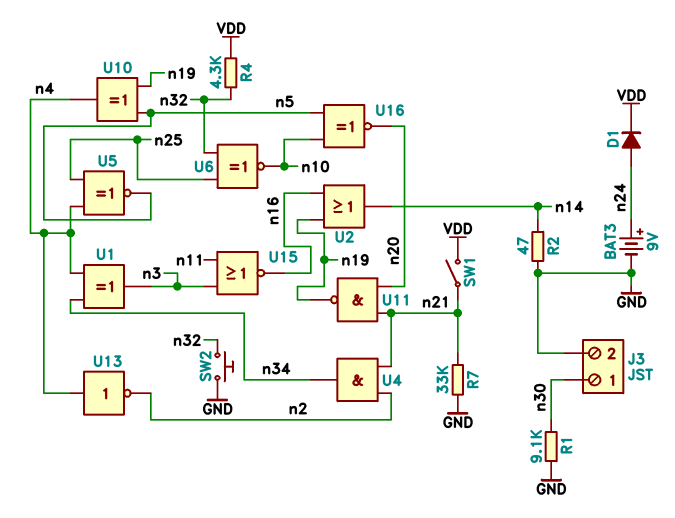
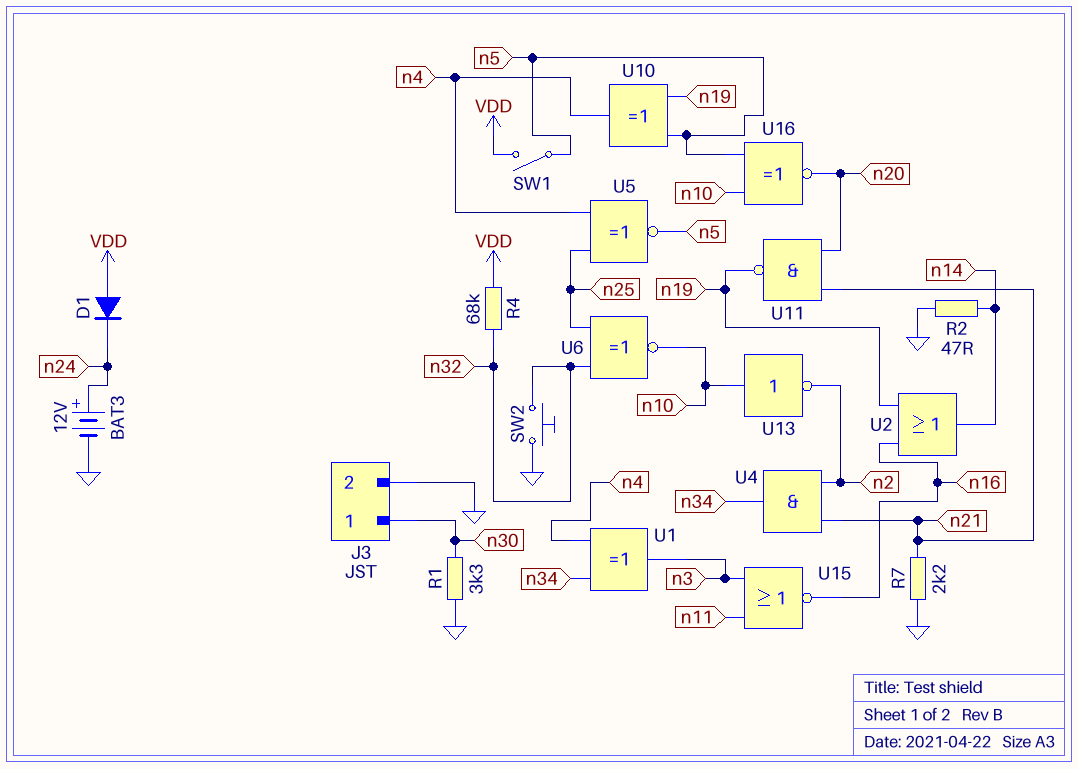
BAT3: 9V (plus n24, minus GND) -> 12V (plus n24, minus GND)
D1: diode (A n24, K VDD) -> diode (A VDD, K n24)
R1: 9.1k (GND, n30) -> 3.3k (GND, n30)
R4: 4.3k (VDD, n32) -> 68k (VDD, n32)
R7: 33k (GND, n21) -> 2.2k (GND, n21)
SW1: switch (VDD, n21) -> switch (VDD, n5)
U13: NOT (in n4, out n2) -> NOT (in n10, out n2)

